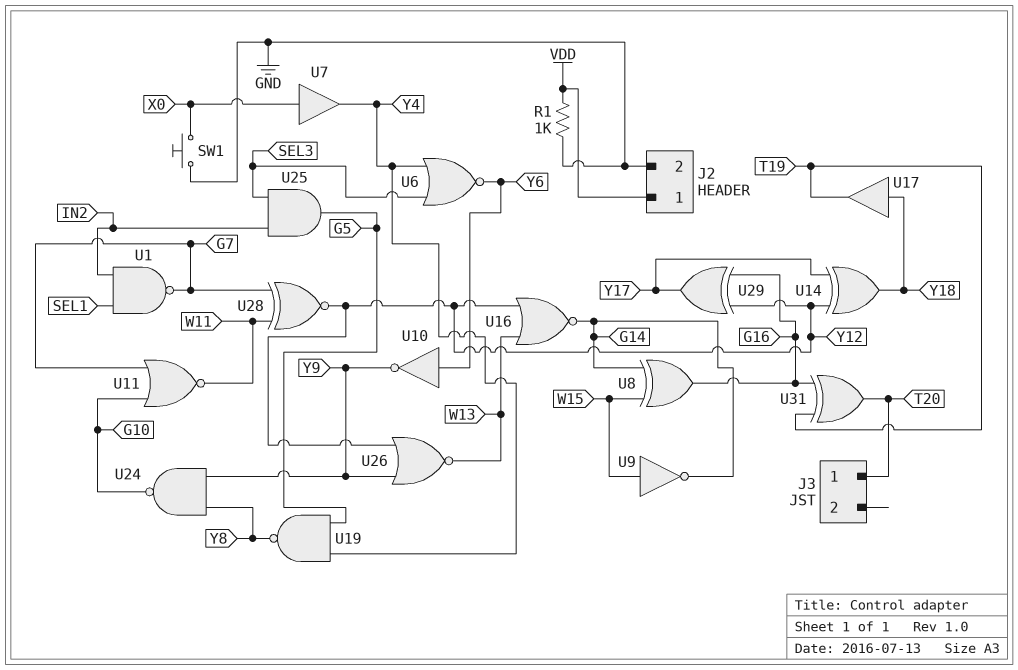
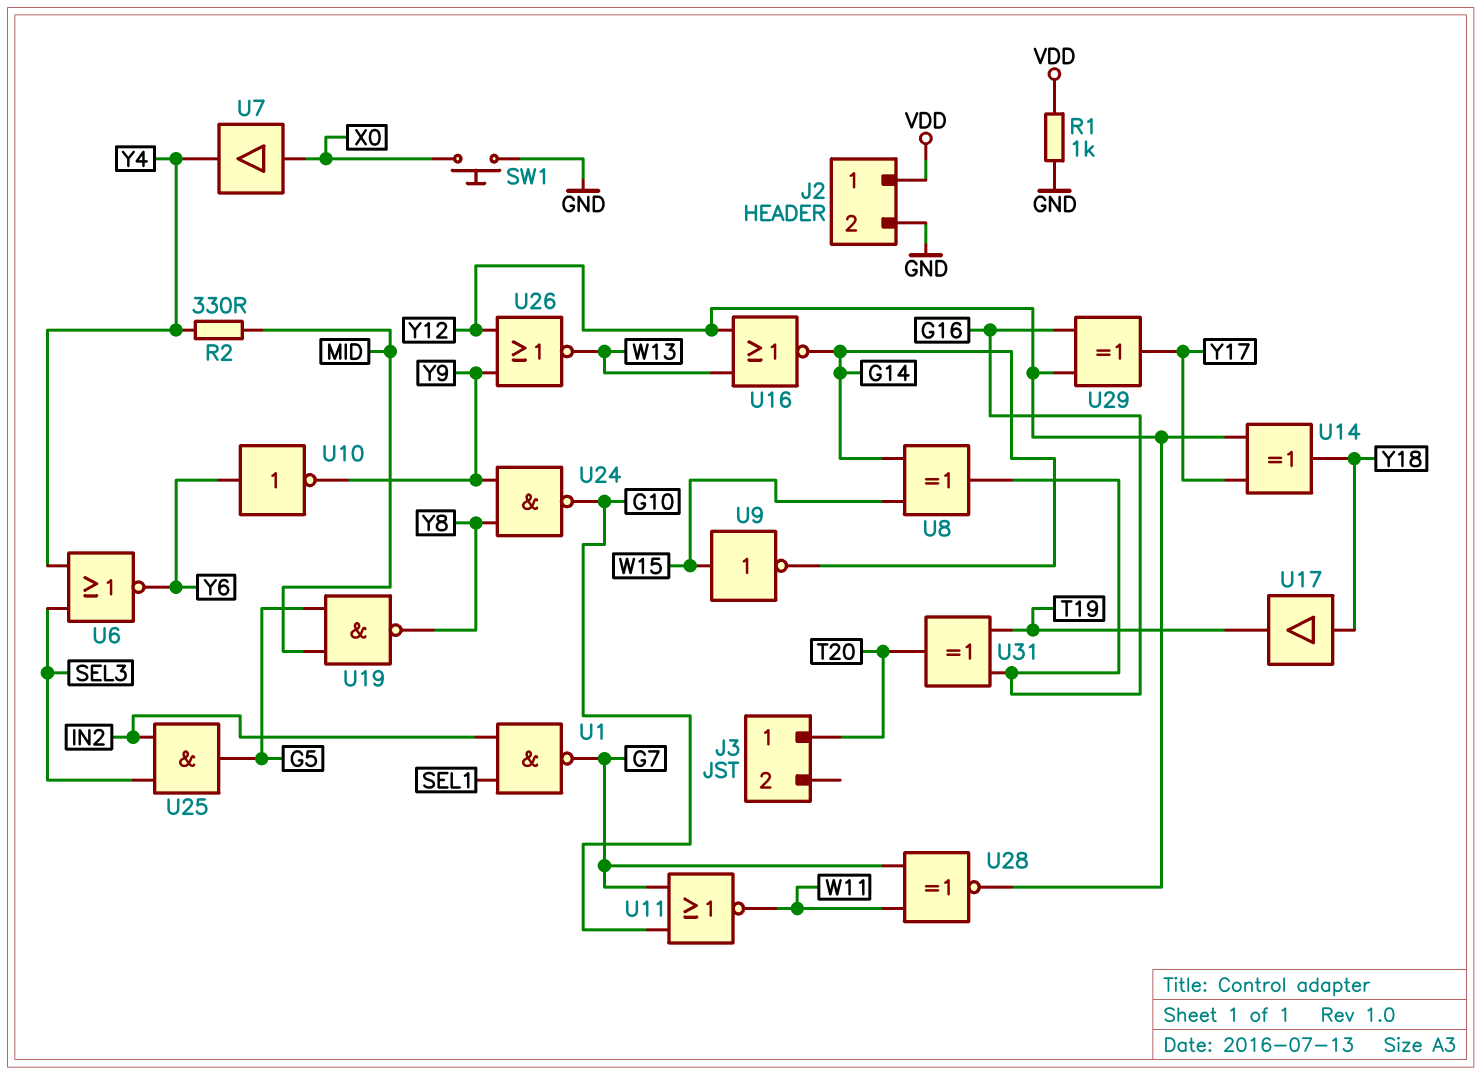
R2: none -> 330 (MID, Y4)
U19: NAND (in G5, in Y4, out Y8) -> NAND (in G5, in MID, out Y8)

